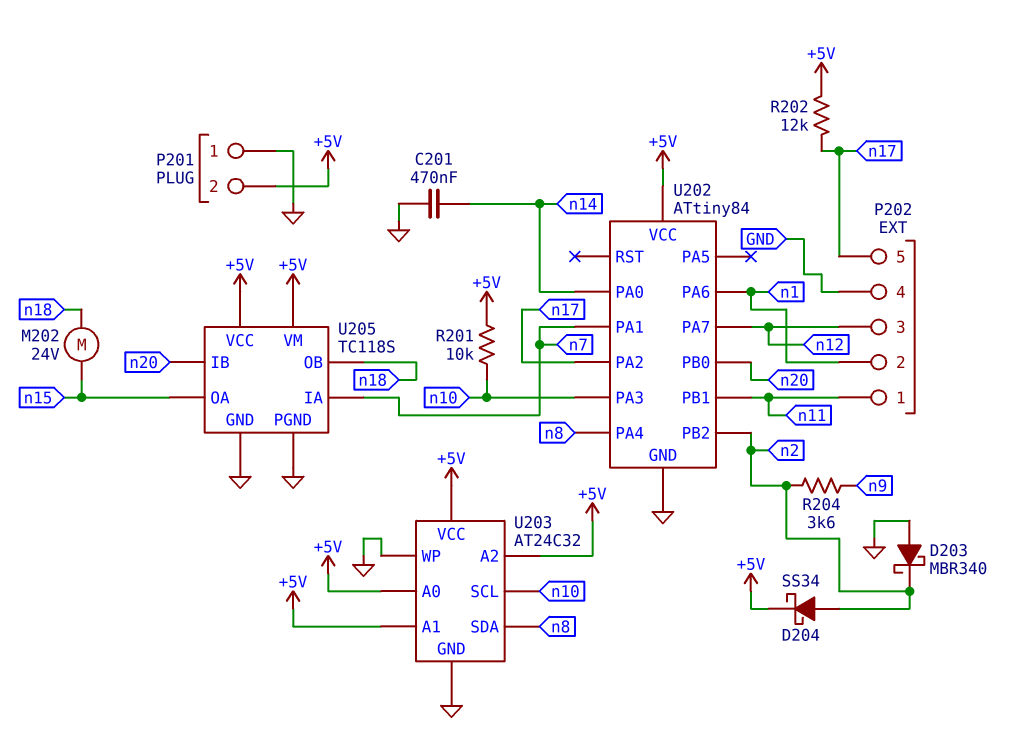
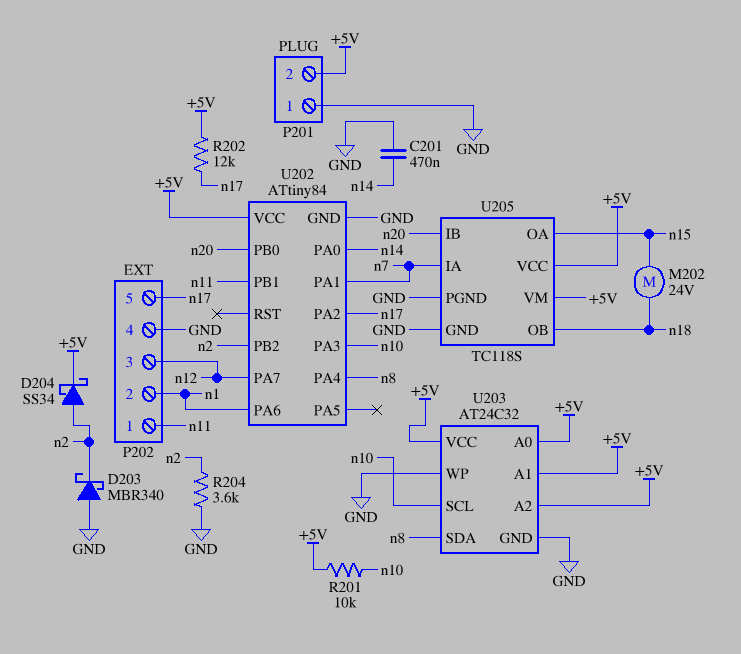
R204: 3.6k (n2, n9) -> 3.6k (GND, n2)

